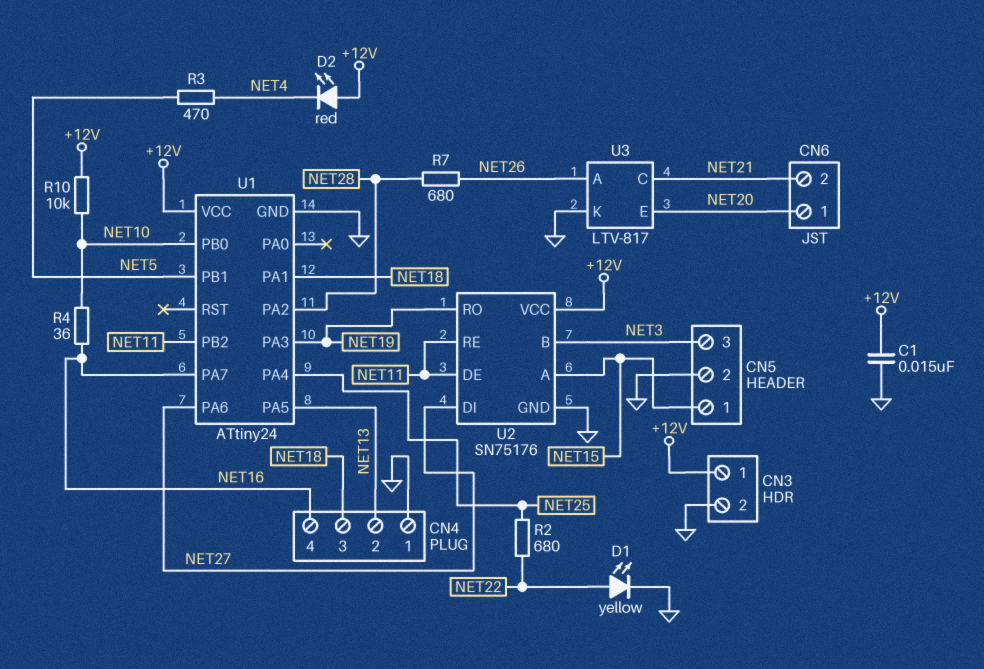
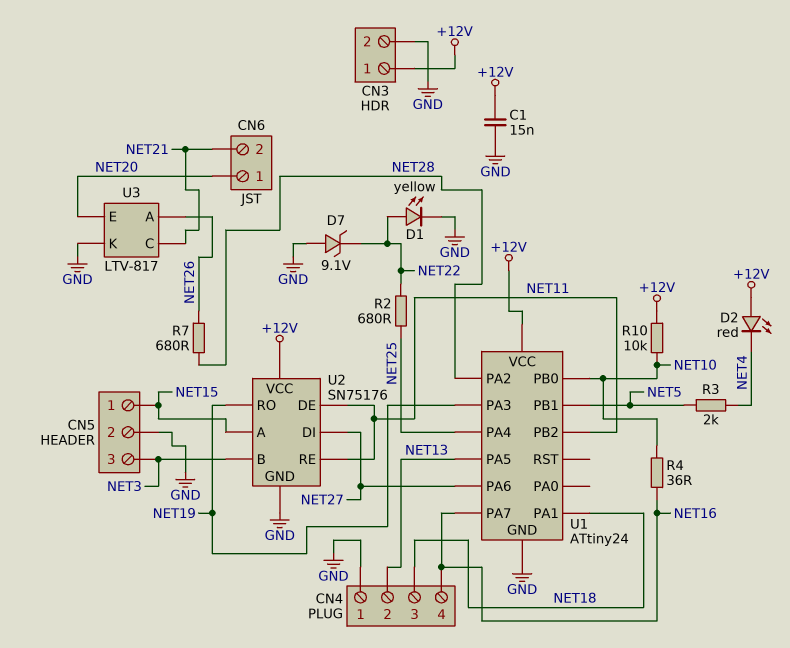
D7: none -> zener 9.1V (A GND, K NET22)
R3: 470 (NET4, NET5) -> 2k (NET4, NET5)

